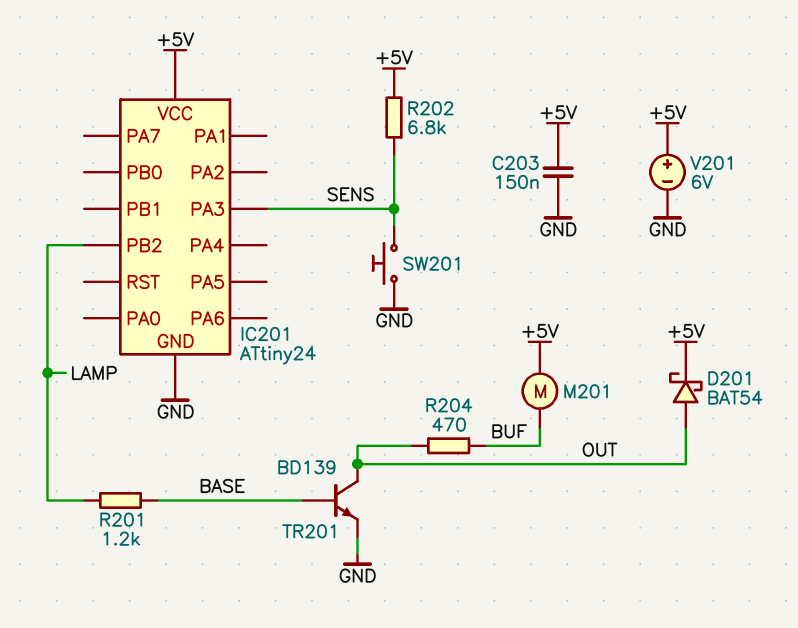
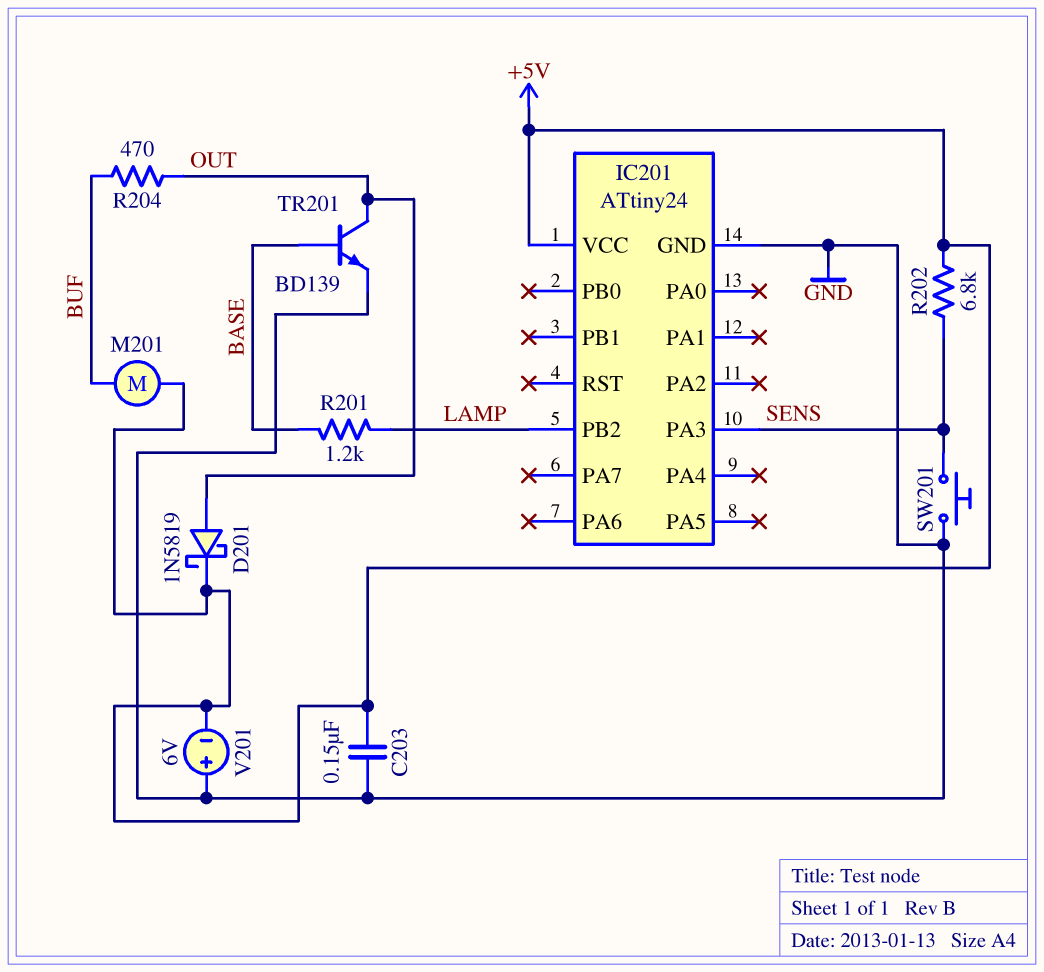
D201: schottky BAT54 (A OUT, K +5V) -> schottky 1N5819 (A OUT, K +5V)
V201: 6V (plus +5V, minus GND) -> 6V (plus GND, minus +5V)

